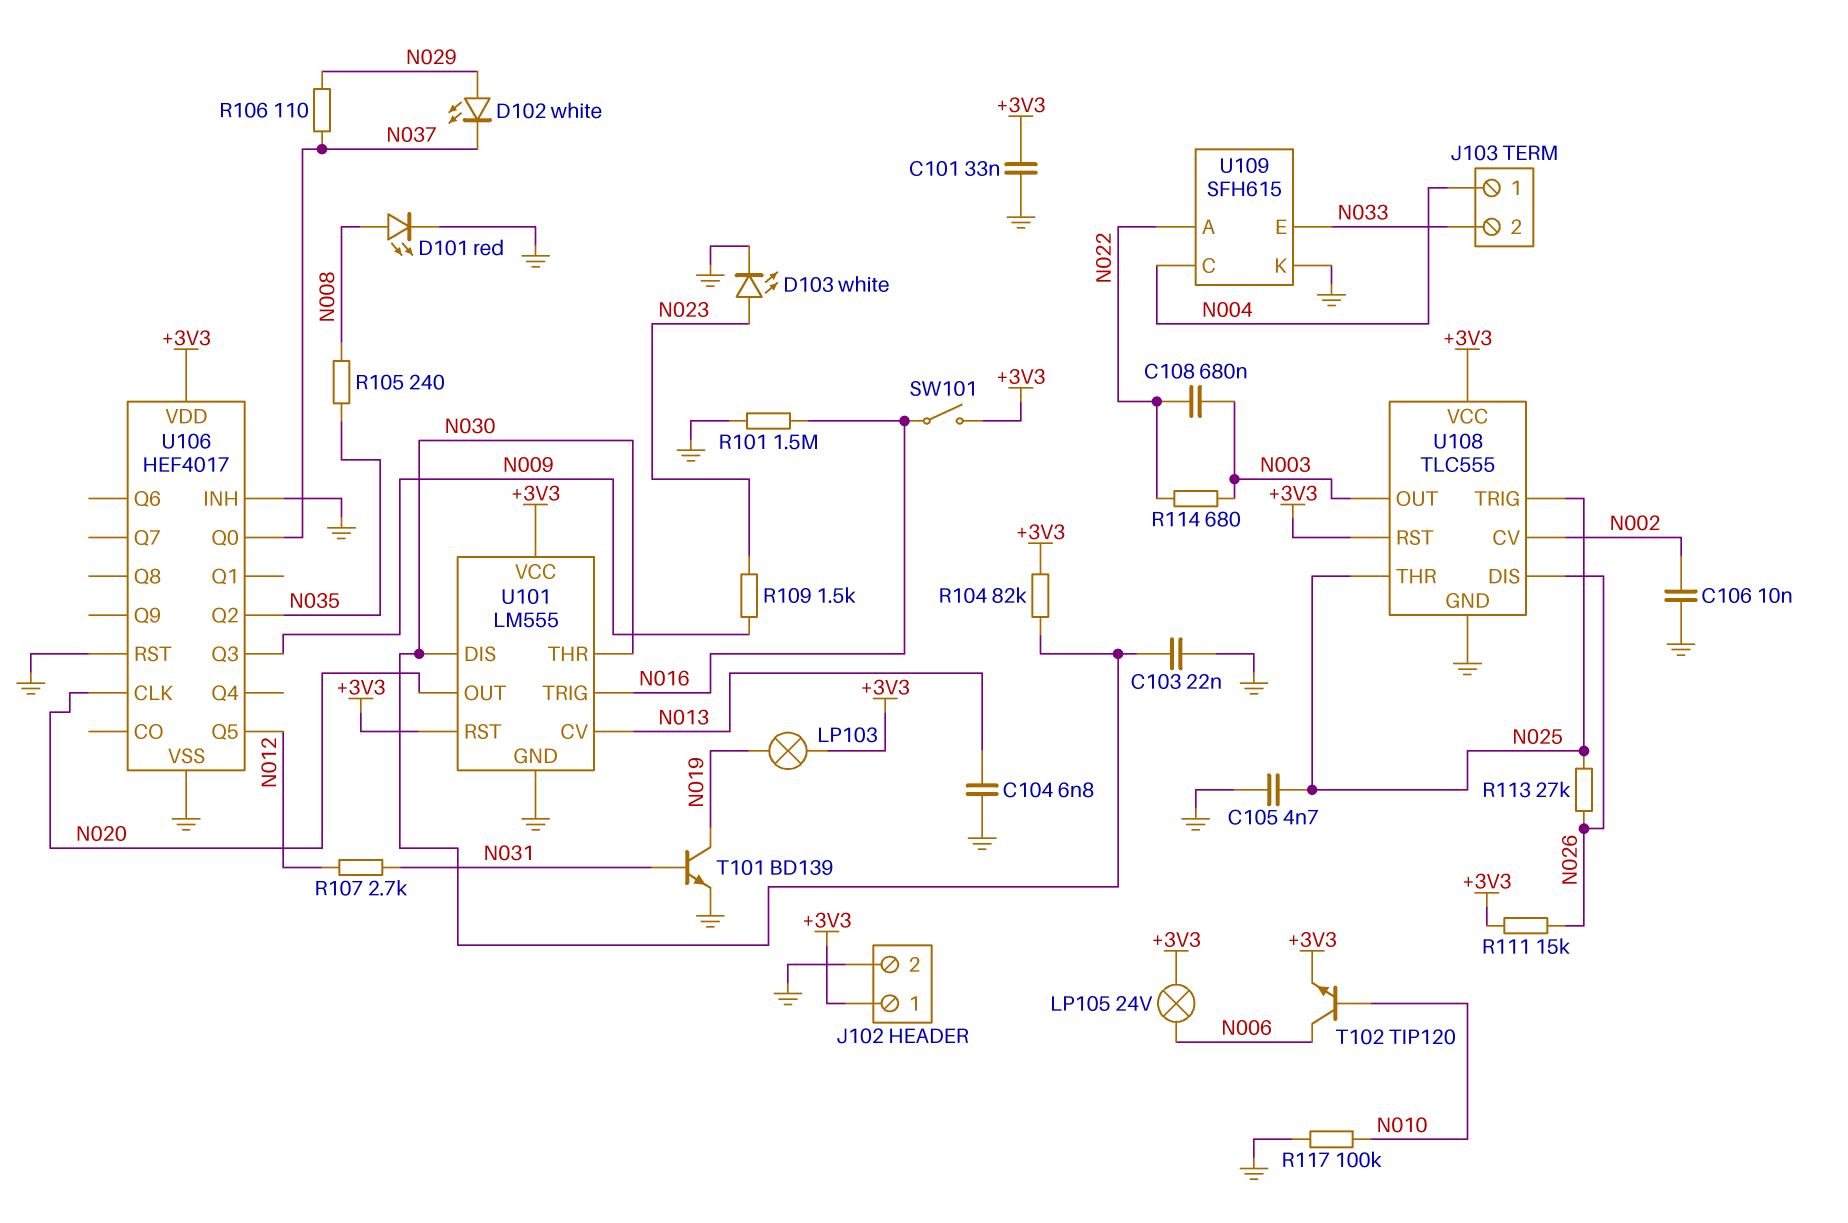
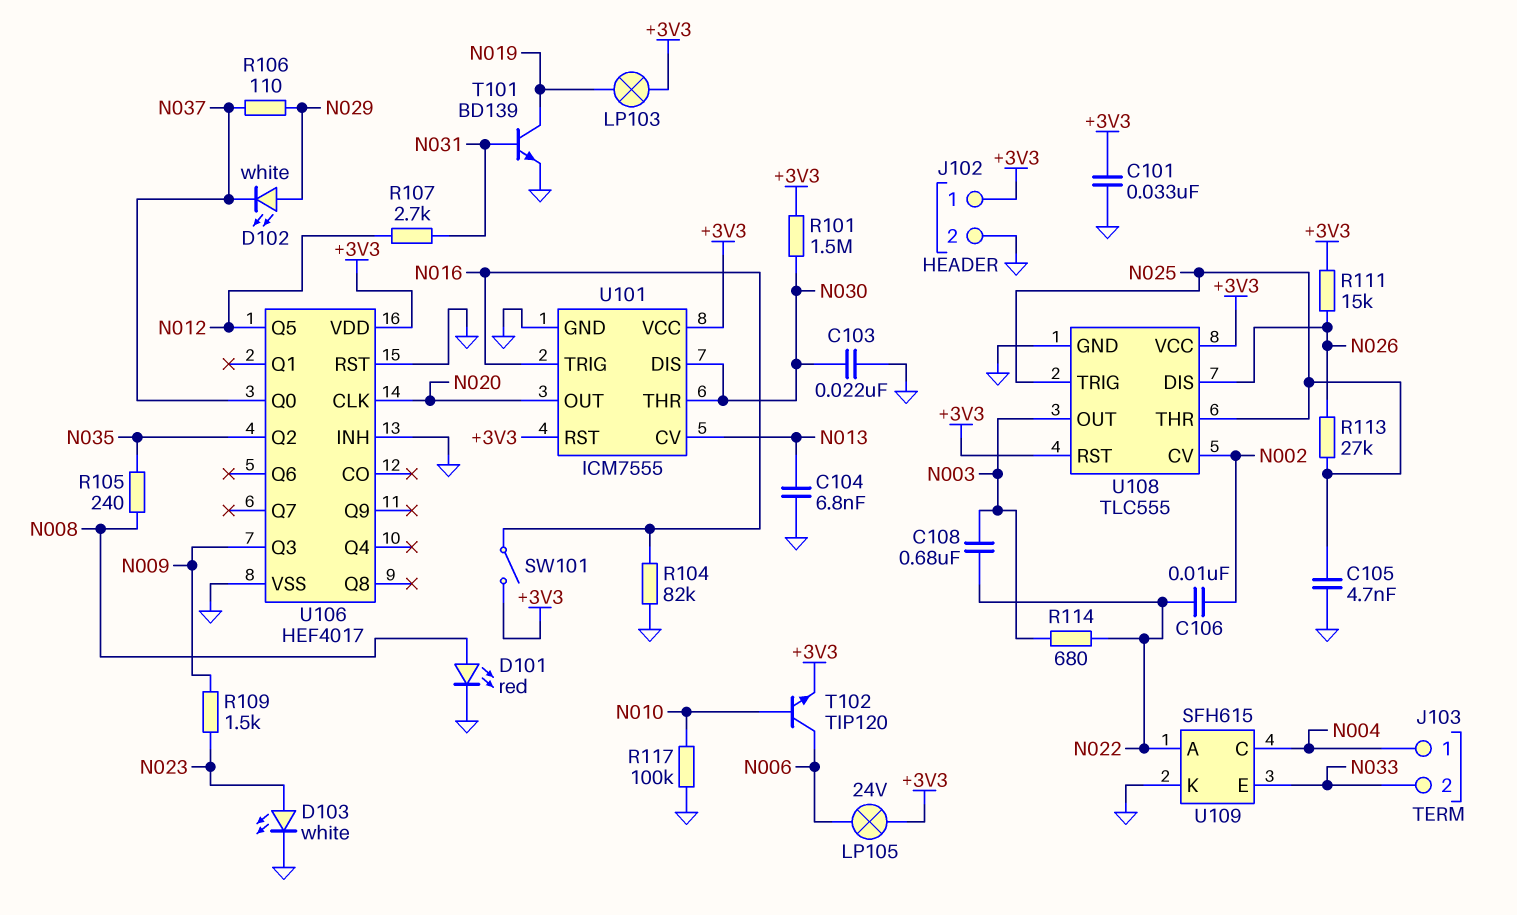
C106: 10nF (GND, N002) -> 10nF (N002, N022)
R101: 1.5M (GND, N016) -> 1.5M (+3V3, N030)
R104: 82k (+3V3, N030) -> 82k (GND, N016)
U101: LM555 -> ICM7555

